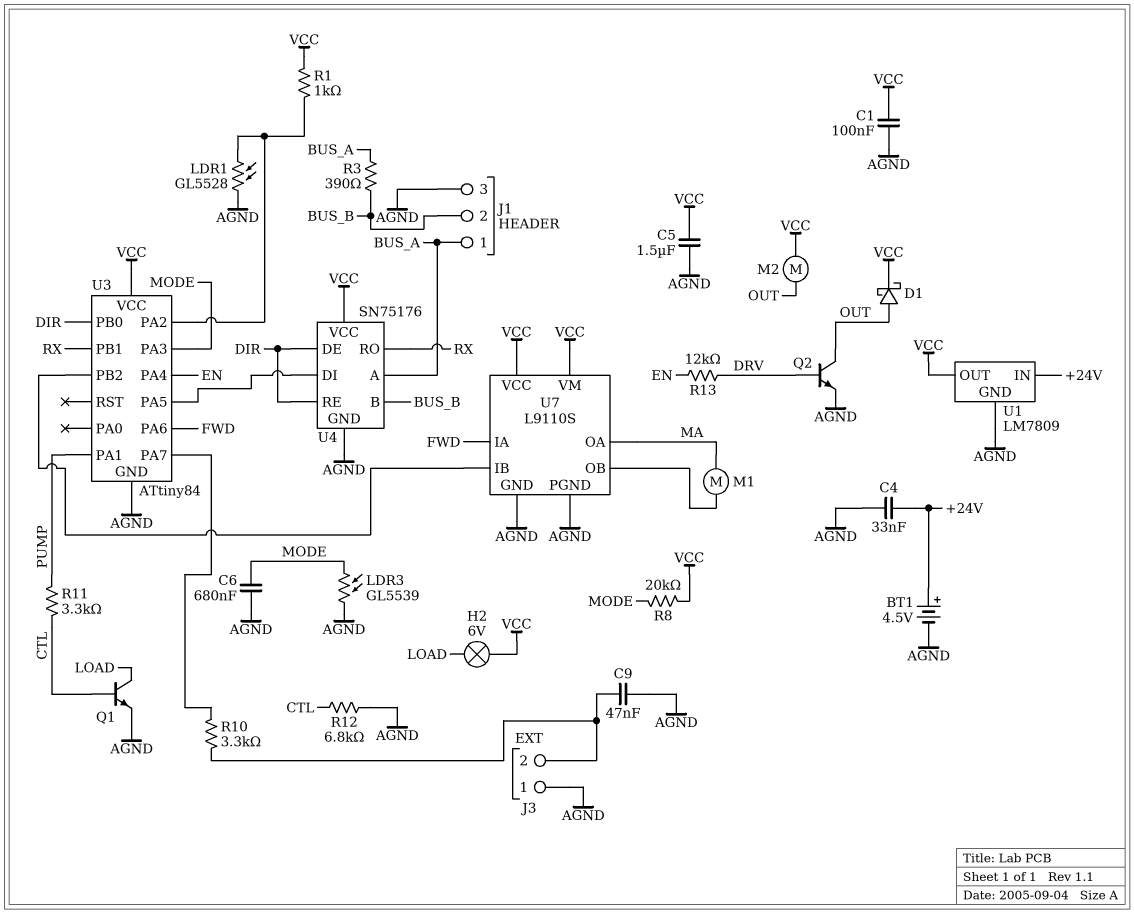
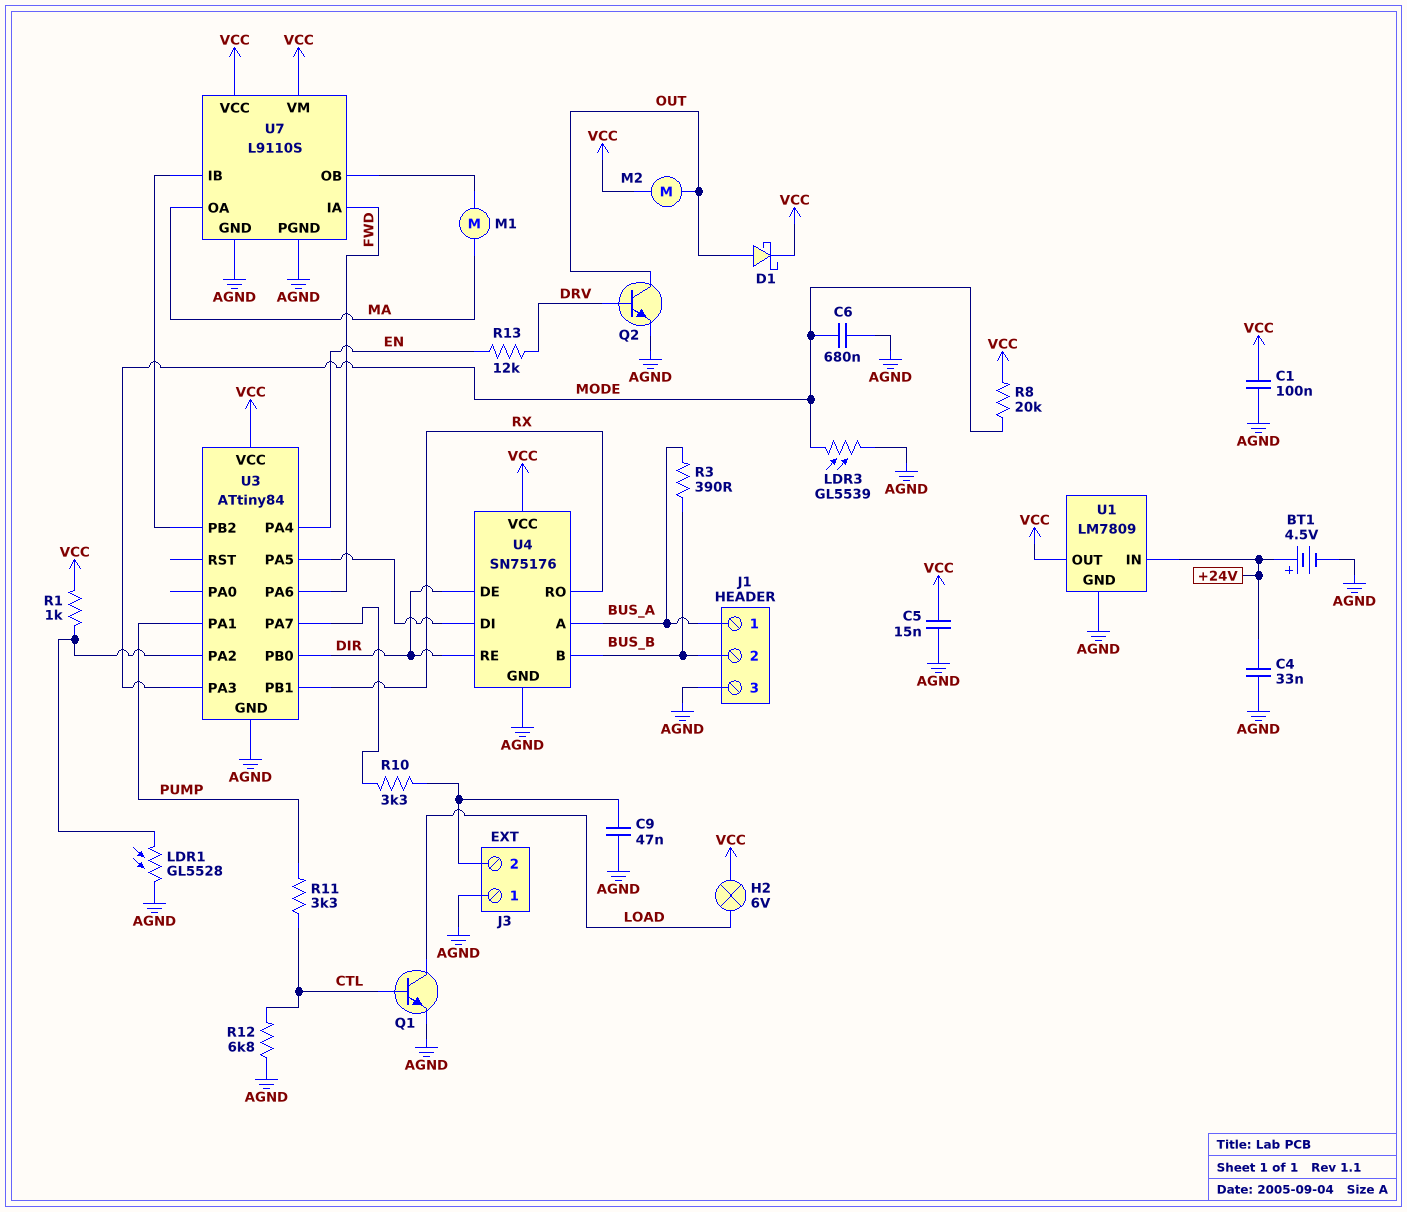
C5: 1.5uF (AGND, VCC) -> 15nF (AGND, VCC)

